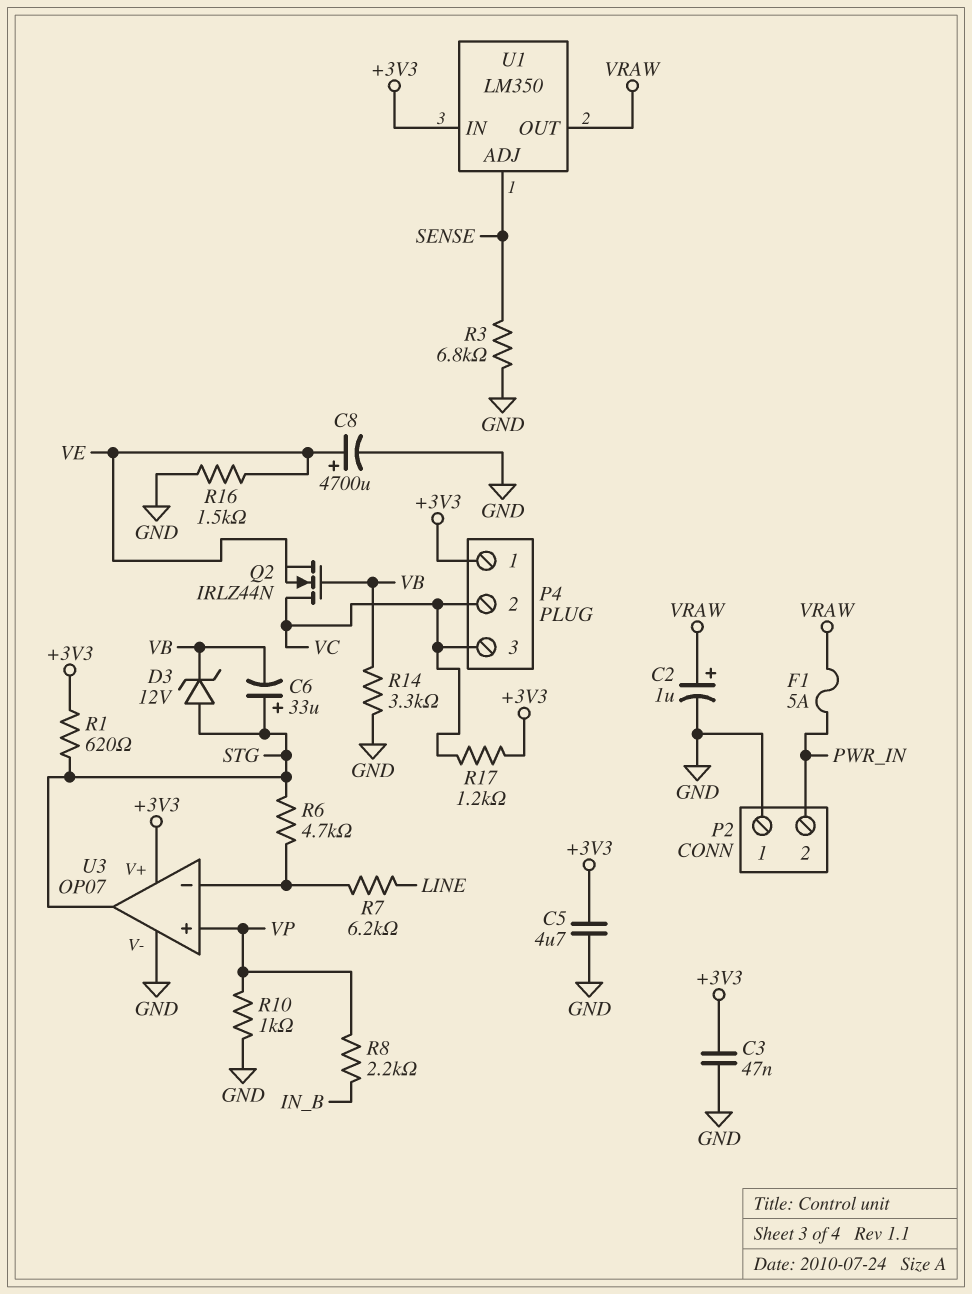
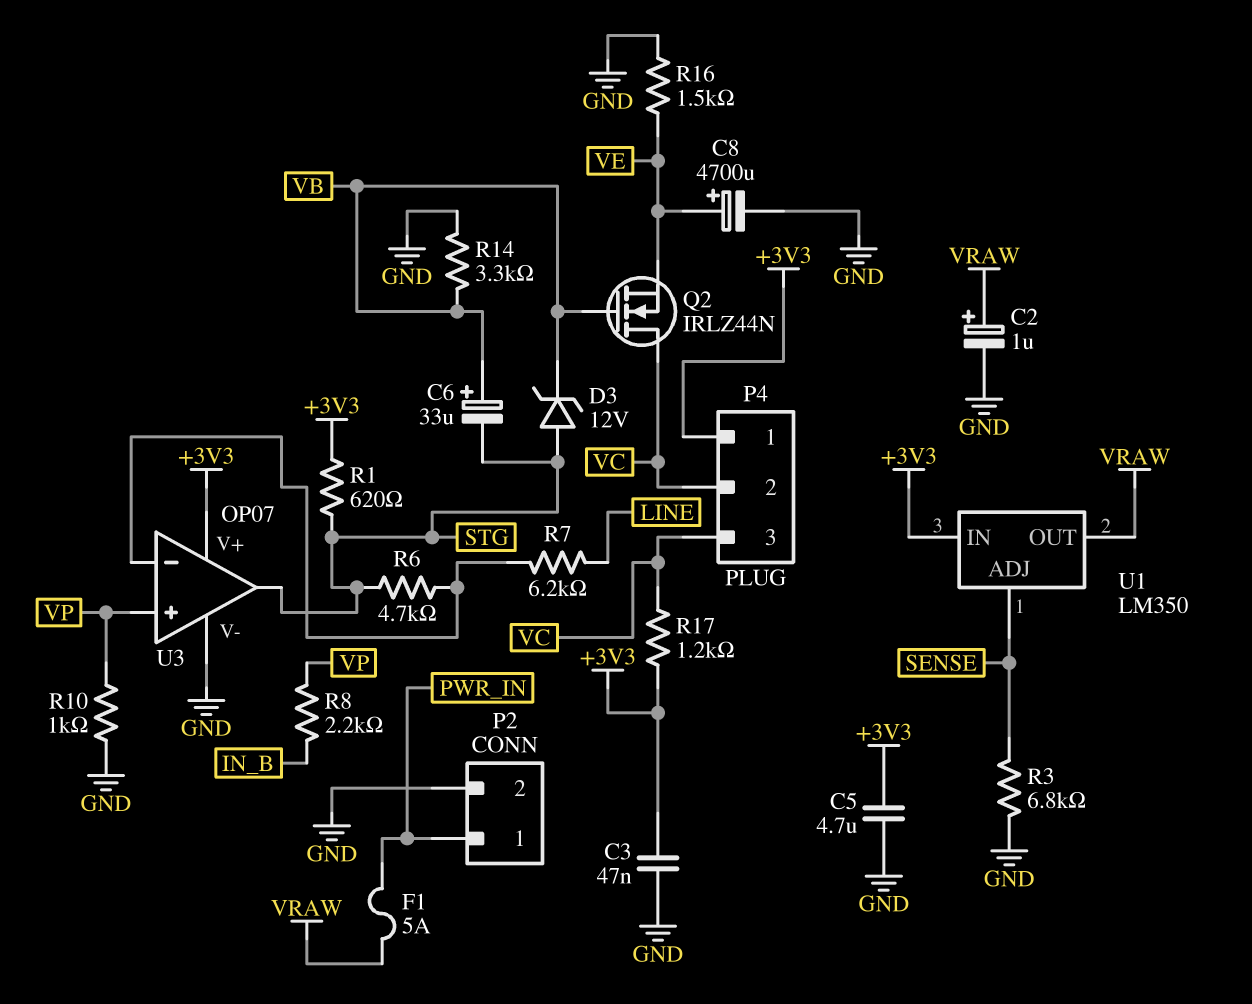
C6: 33uF (plus STG, minus VB) -> 33uF (plus VB, minus STG)
P2 pin 1: GND -> PWR_IN
P2 pin 2: PWR_IN -> GND

